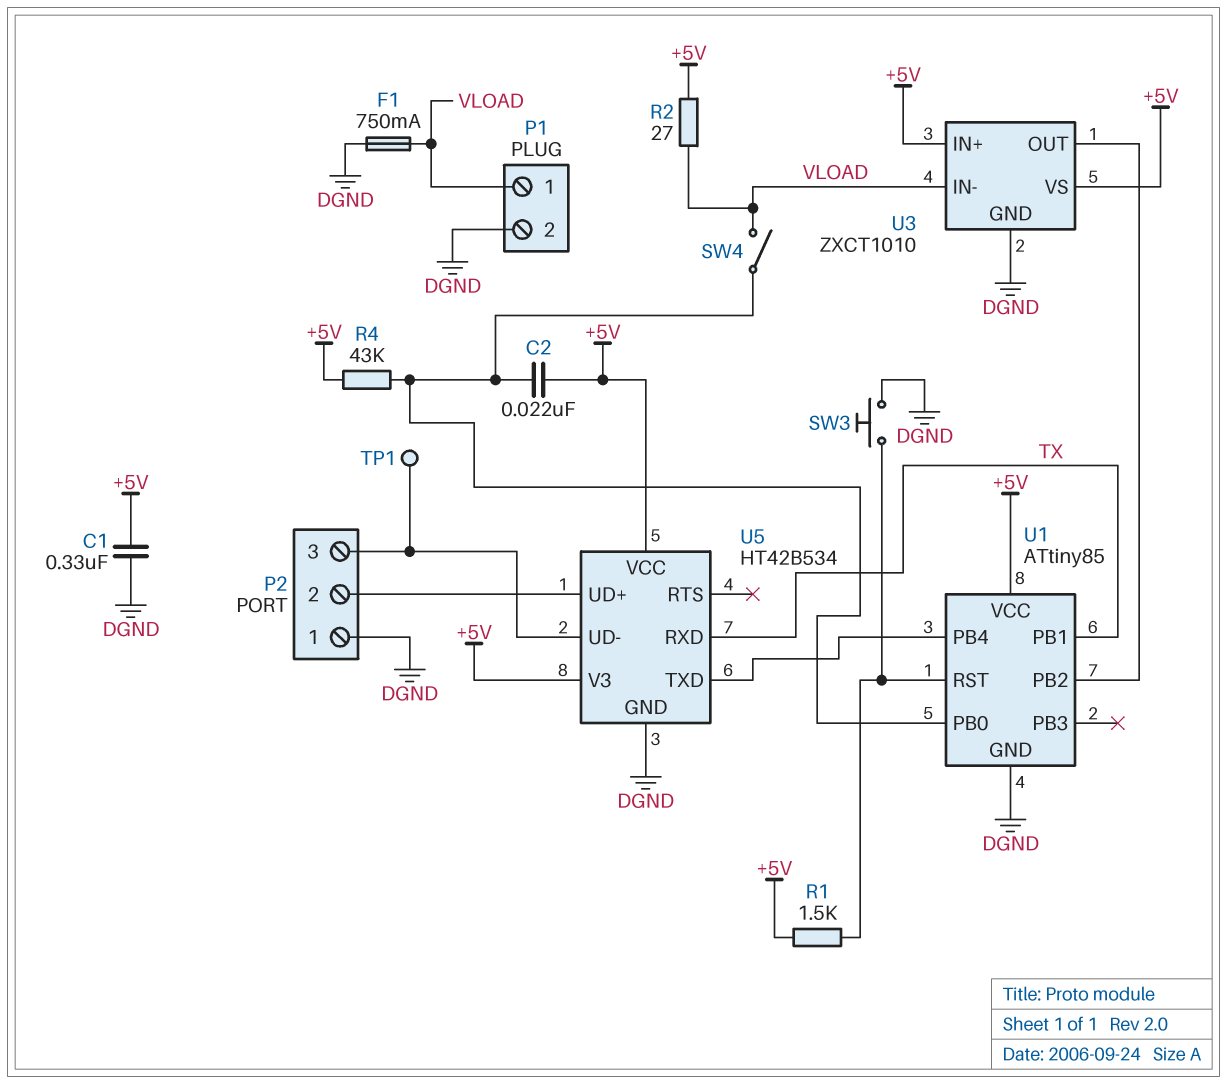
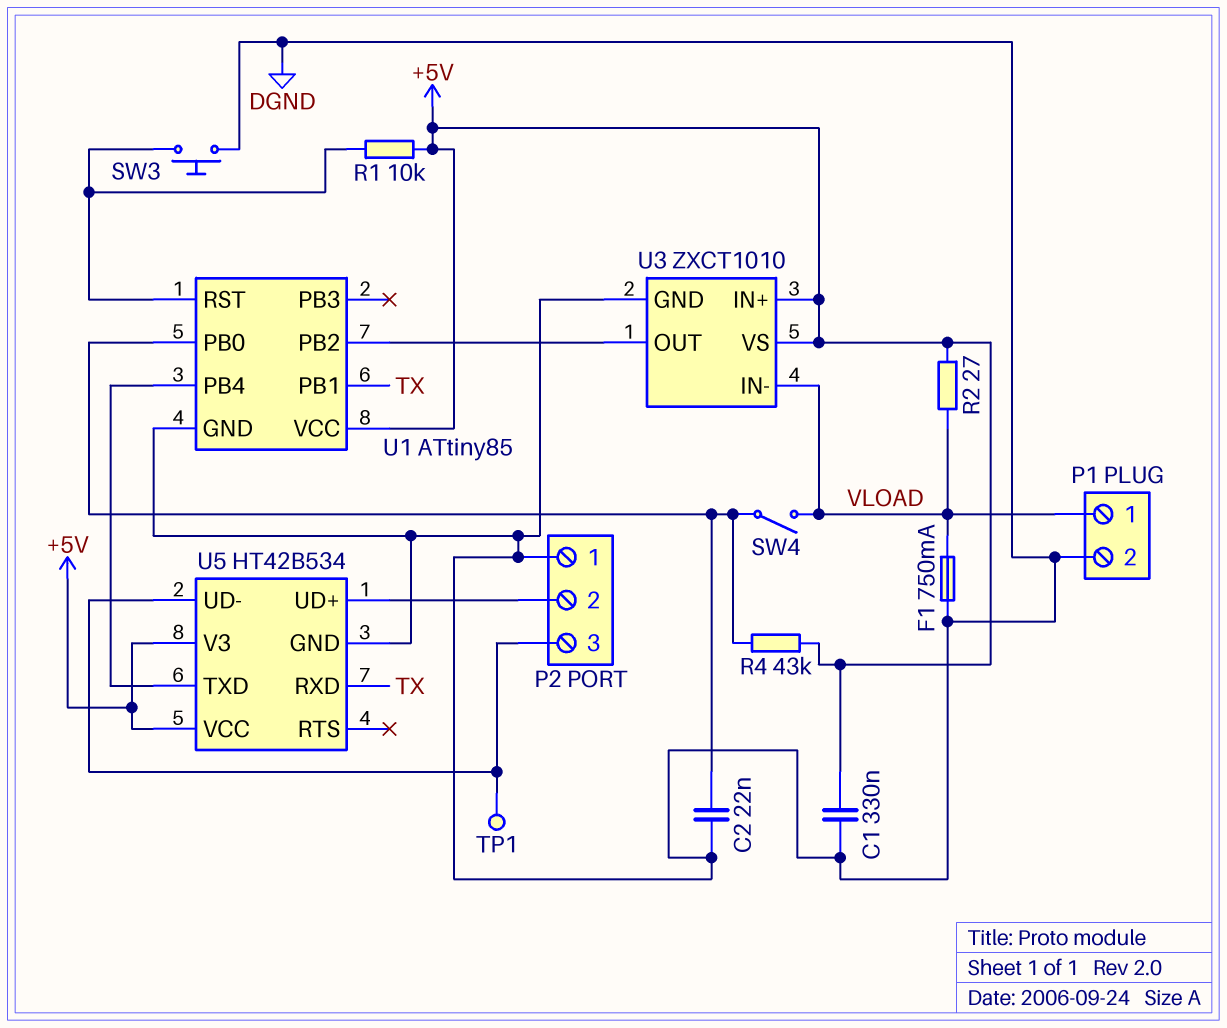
C2: 22nF (+5V, U1/PB0) -> 22nF (DGND, U1/PB0)
R1: 1.5k (+5V, U1/RST) -> 10k (+5V, U1/RST)

